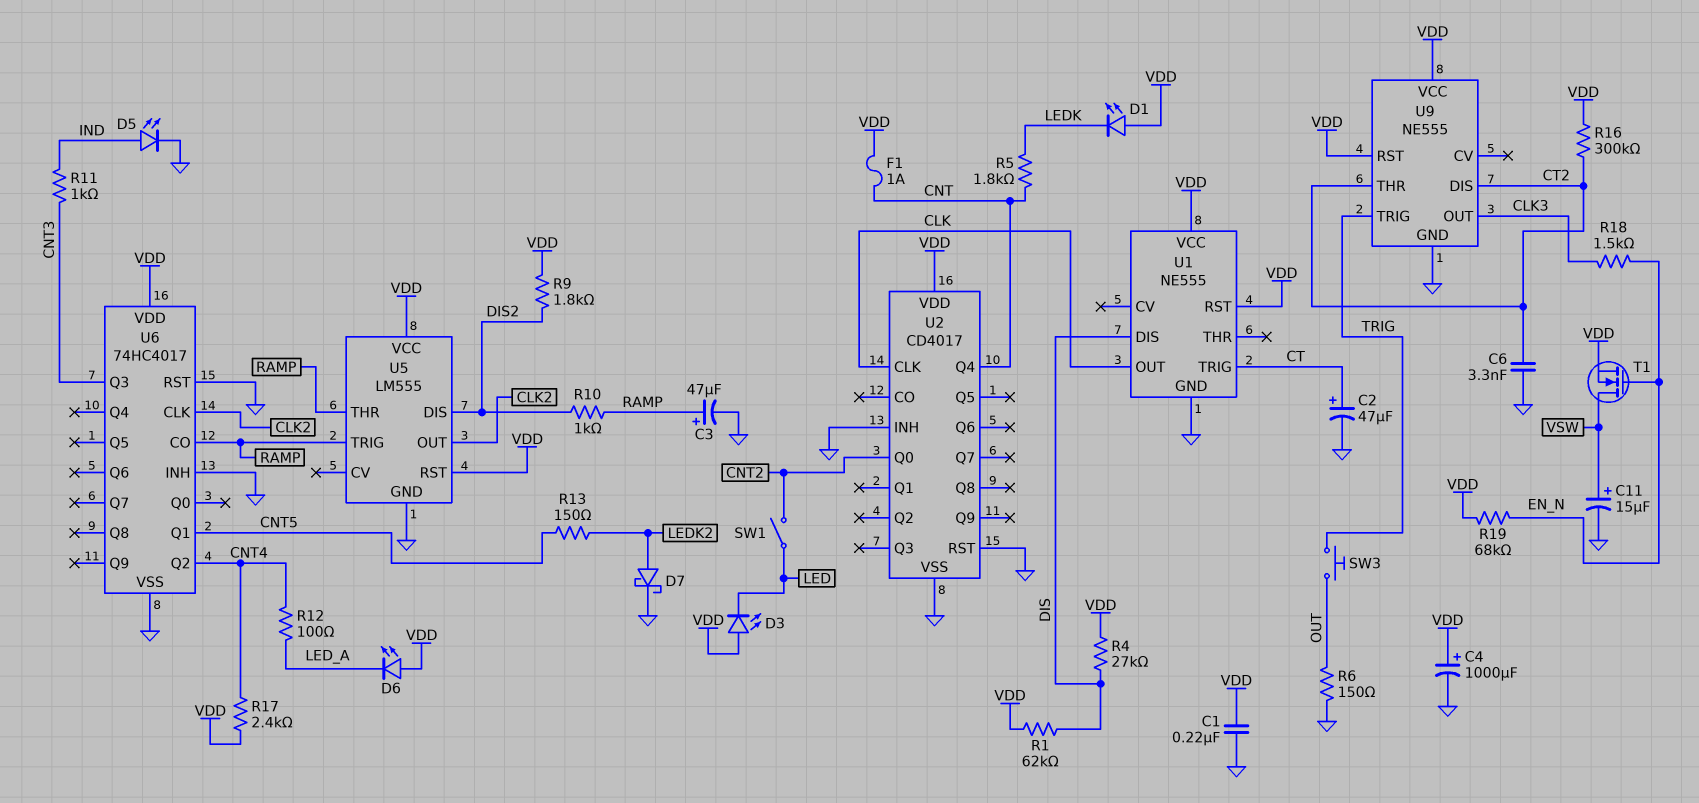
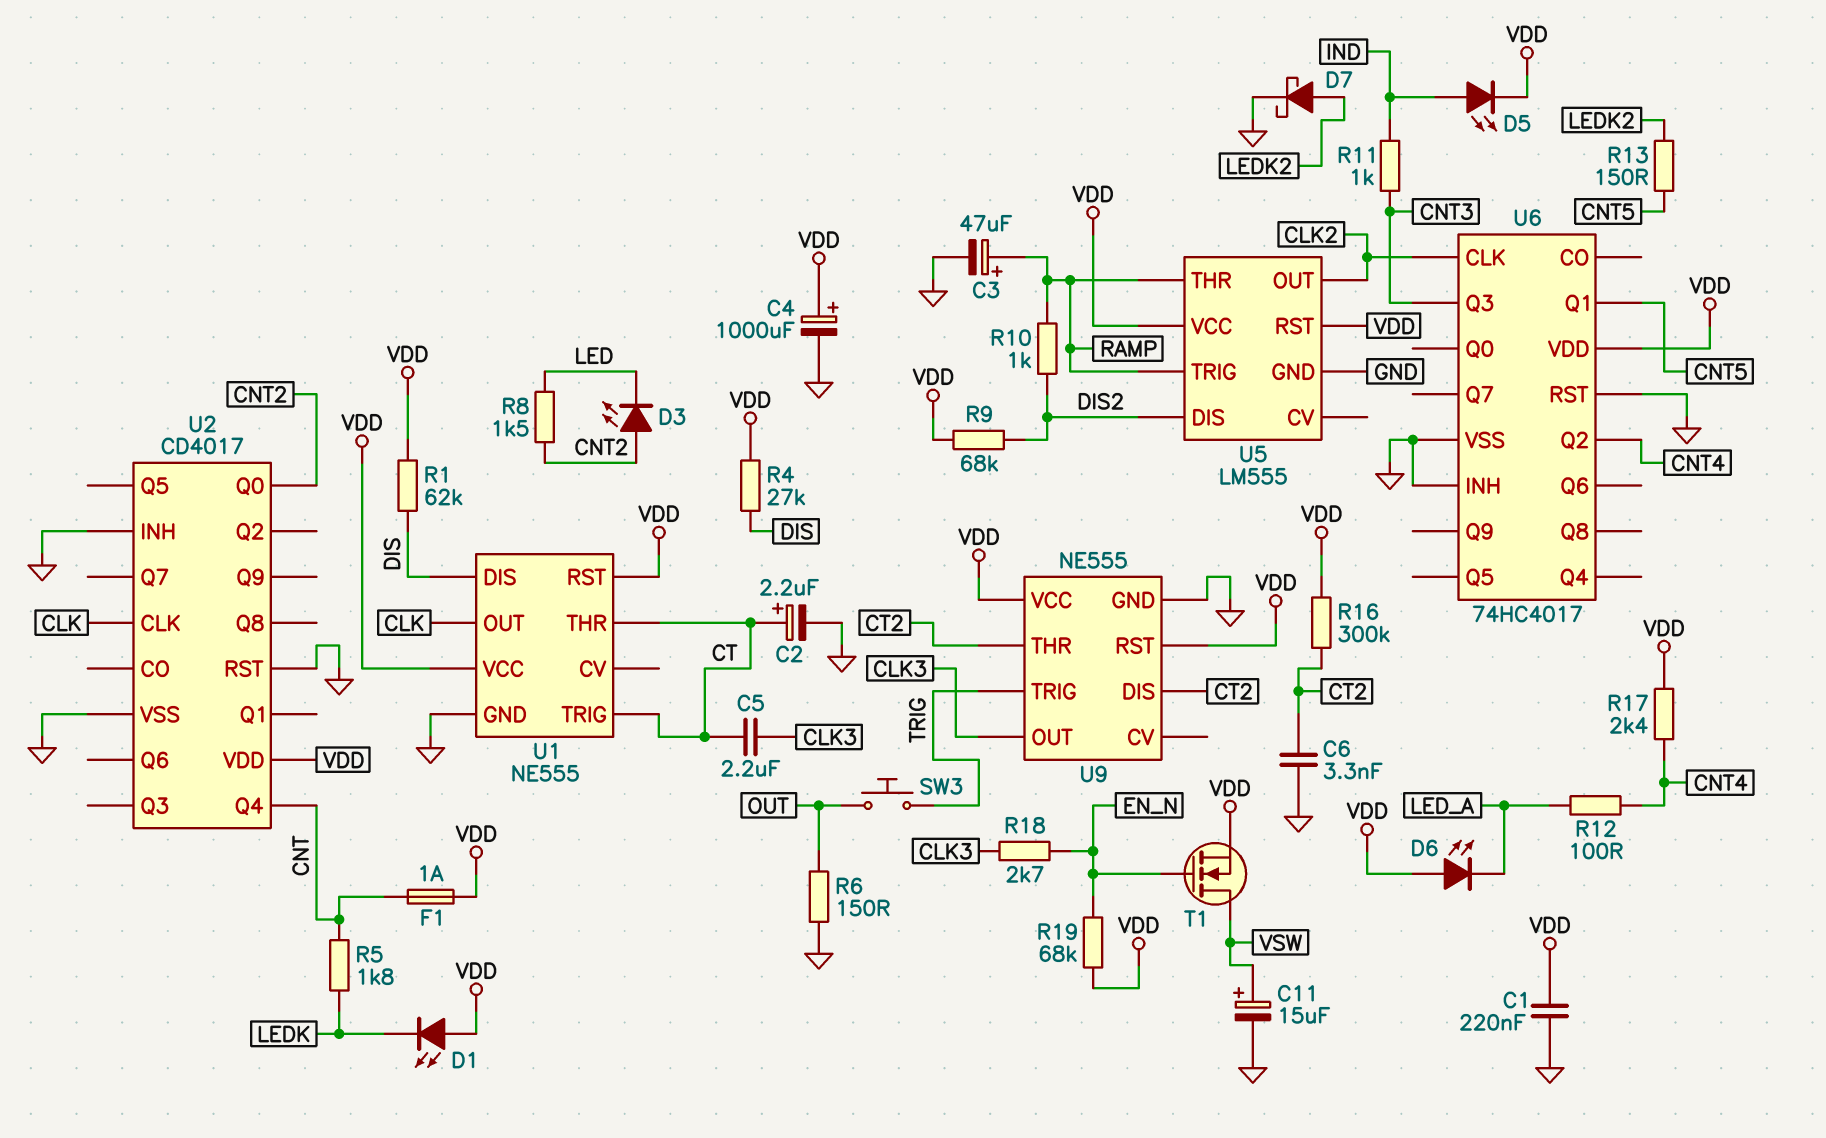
C2: 47uF (plus CT, minus GND) -> 2.2uF (plus CT, minus GND)
C5: none -> 2.2uF (CLK3, CT)
D3: LED (A VDD, K LED) -> LED (A CNT2, K LED)
D5: LED (A IND, K GND) -> LED (A IND, K VDD)
R8: none -> 1.5k (CNT2, LED)
R9: 1.8k (DIS2, VDD) -> 68k (DIS2, VDD)
R18: 1.5k (CLK3, EN_N) -> 2.7k (CLK3, EN_N)
SW1: switch (CNT2, LED) -> none
U1 pin THR: none -> CT
U6 pin CO: RAMP -> none

